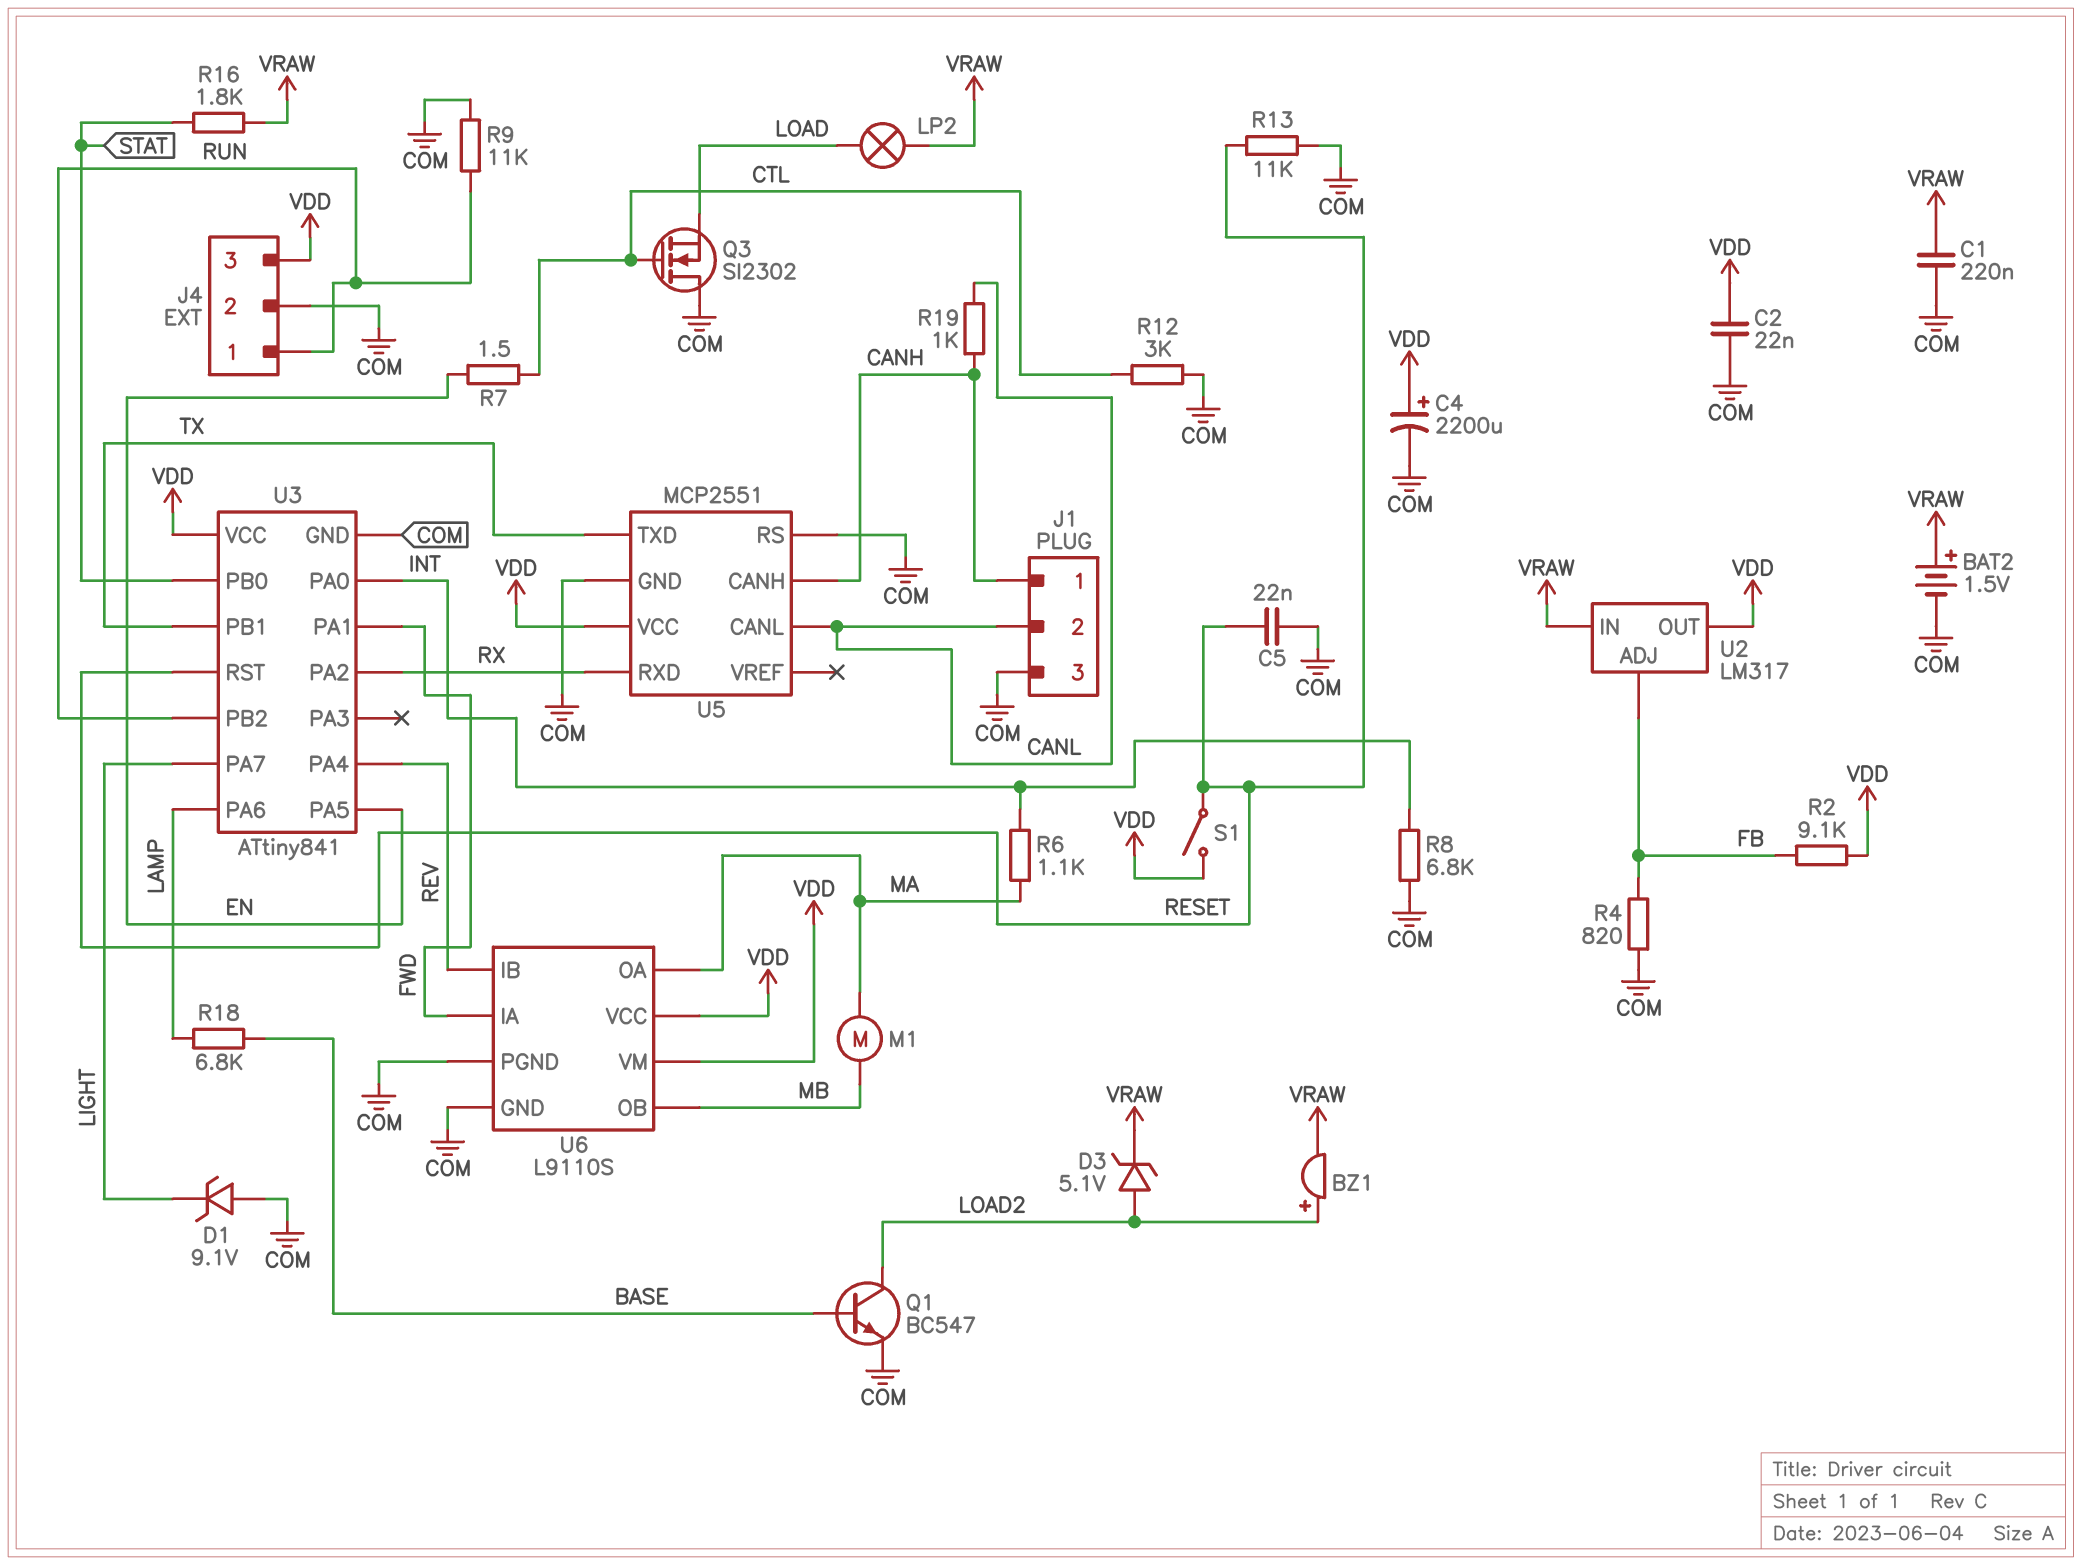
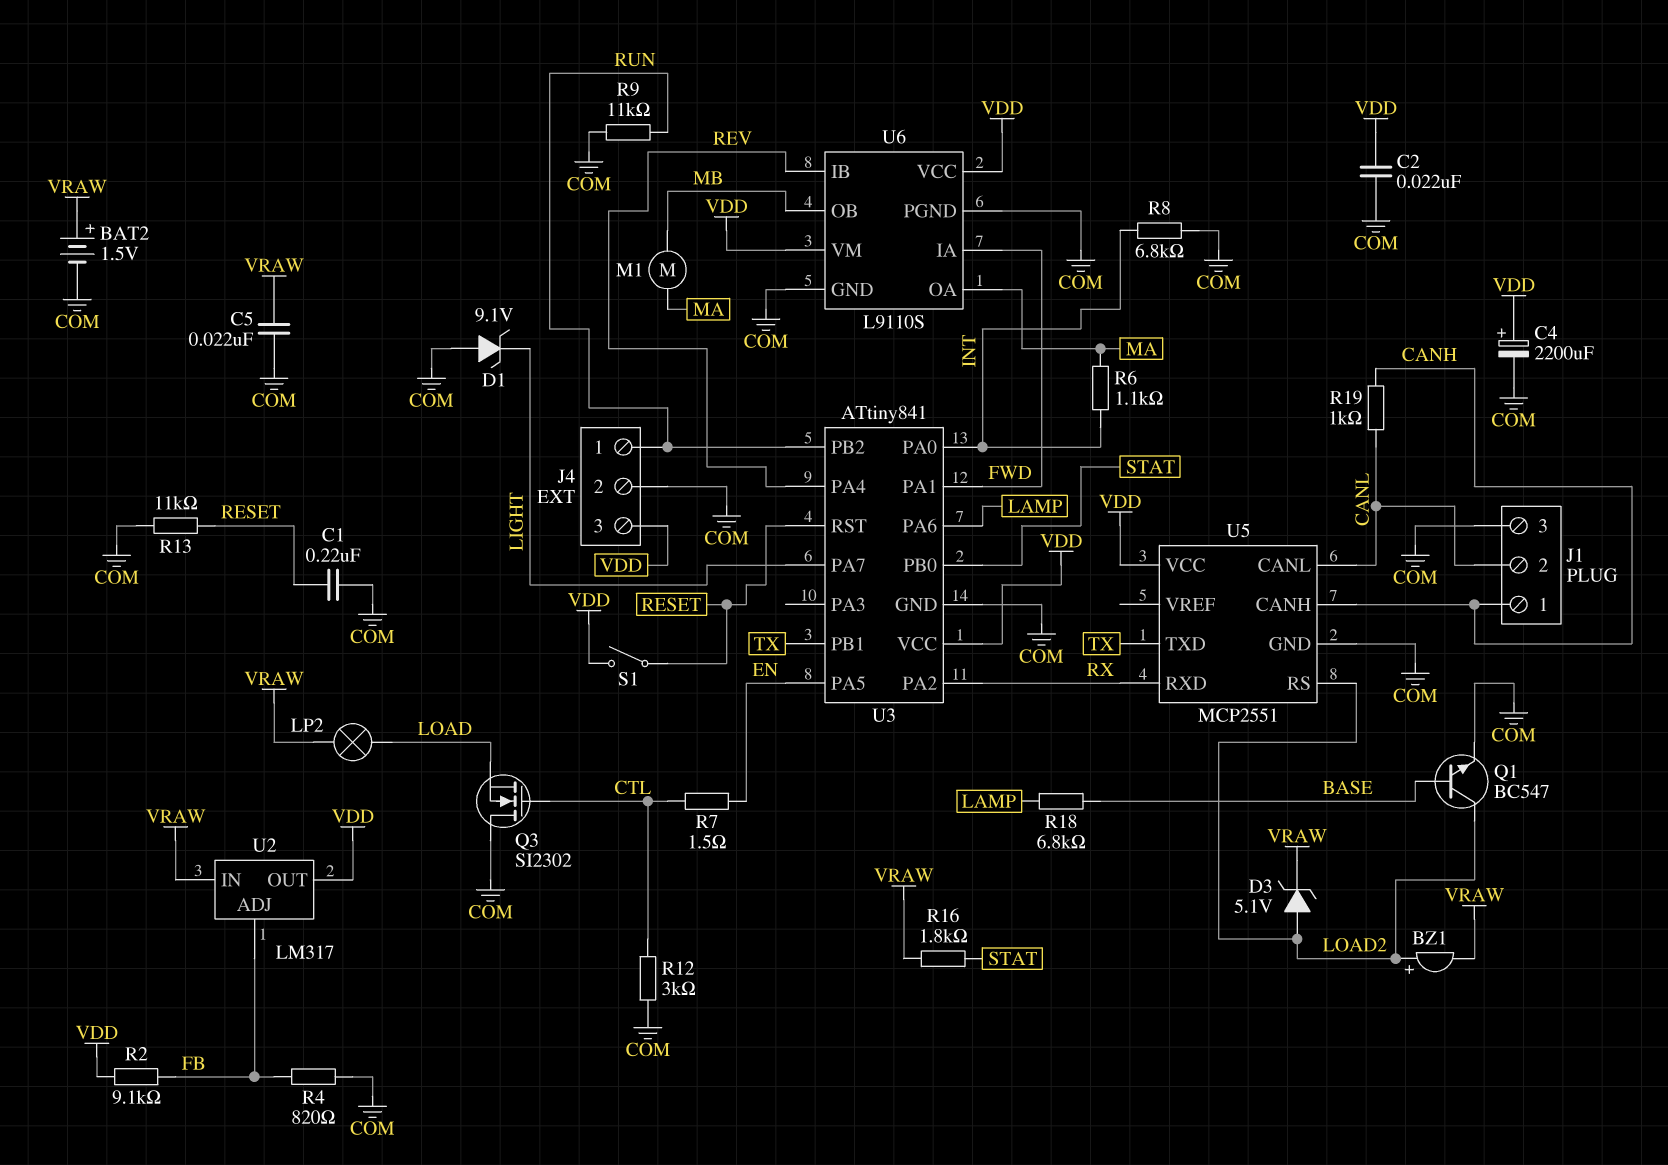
C1: 220nF (COM, VRAW) -> 220nF (COM, RESET)
C5: 22nF (COM, RESET) -> 22nF (COM, VRAW)
U5 pin RS: COM -> LOAD2

